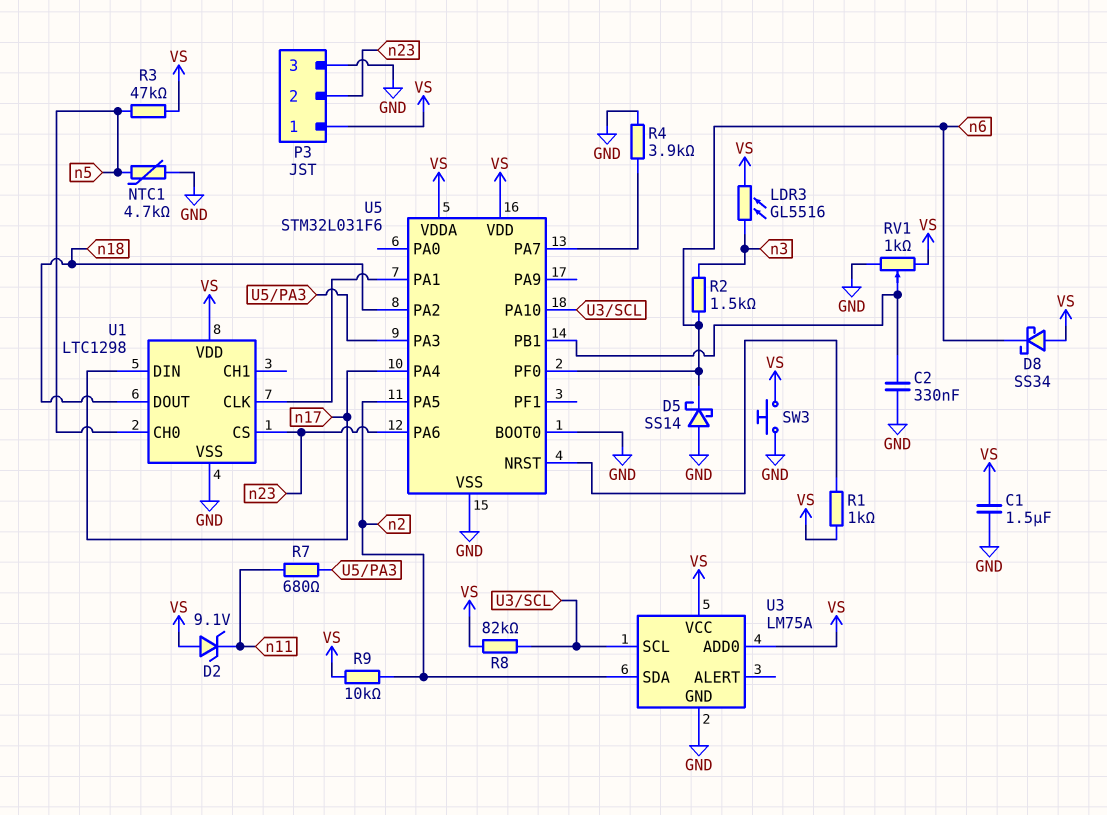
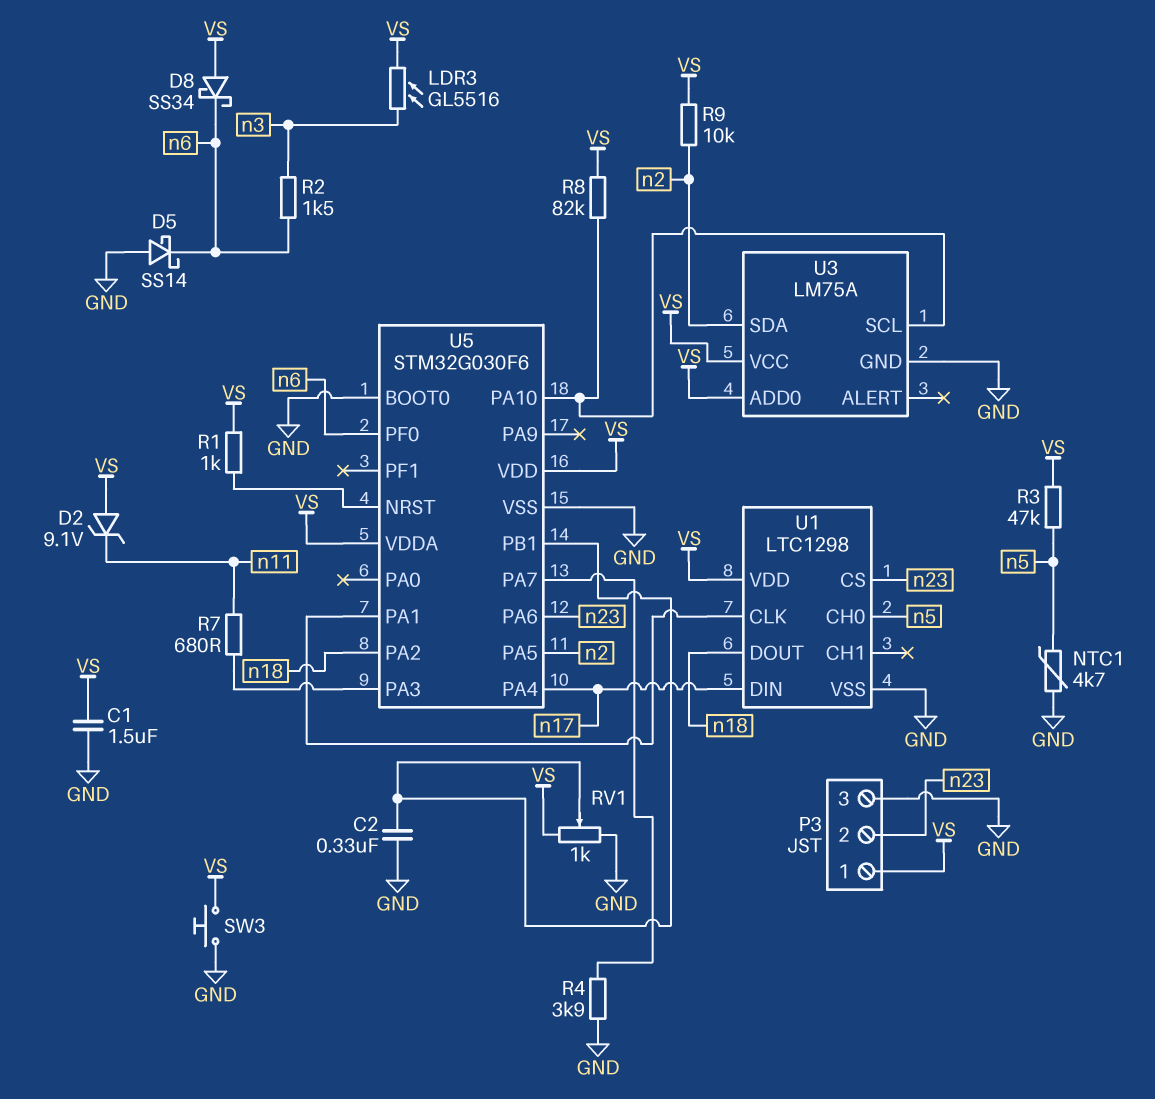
U5: STM32L031F6 -> STM32G030F6

